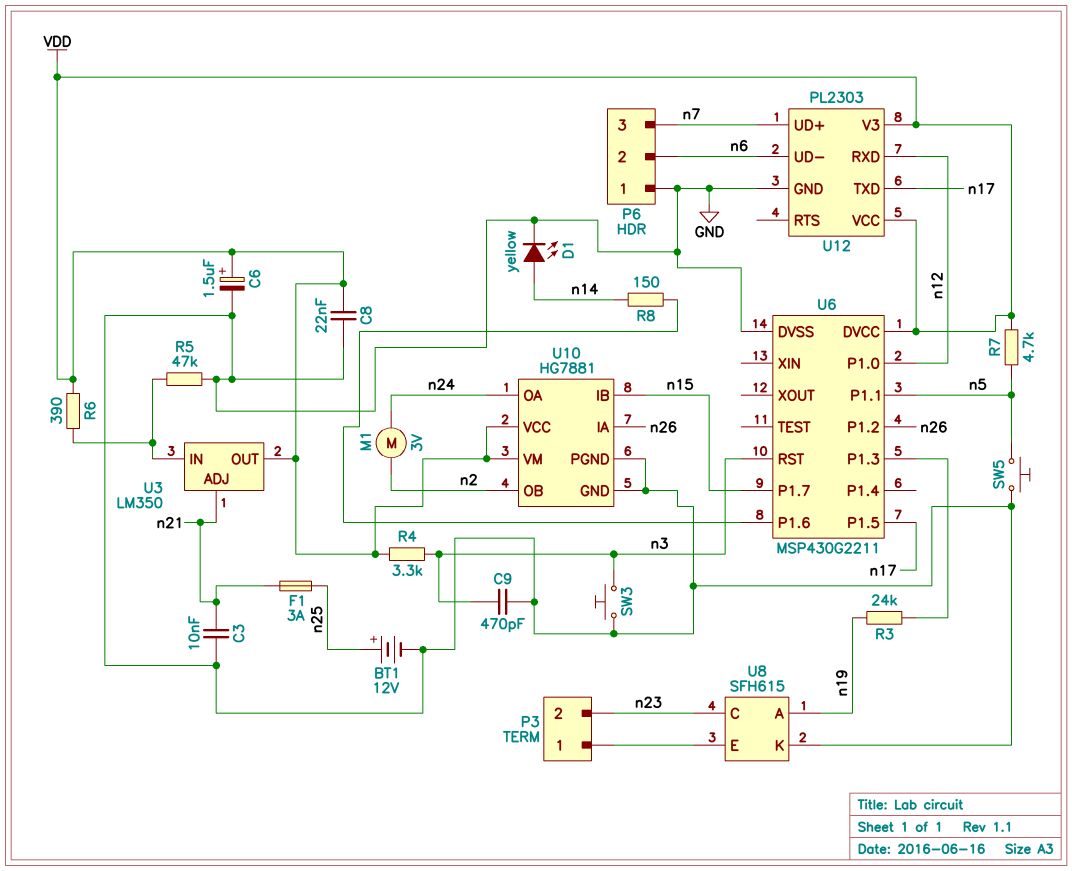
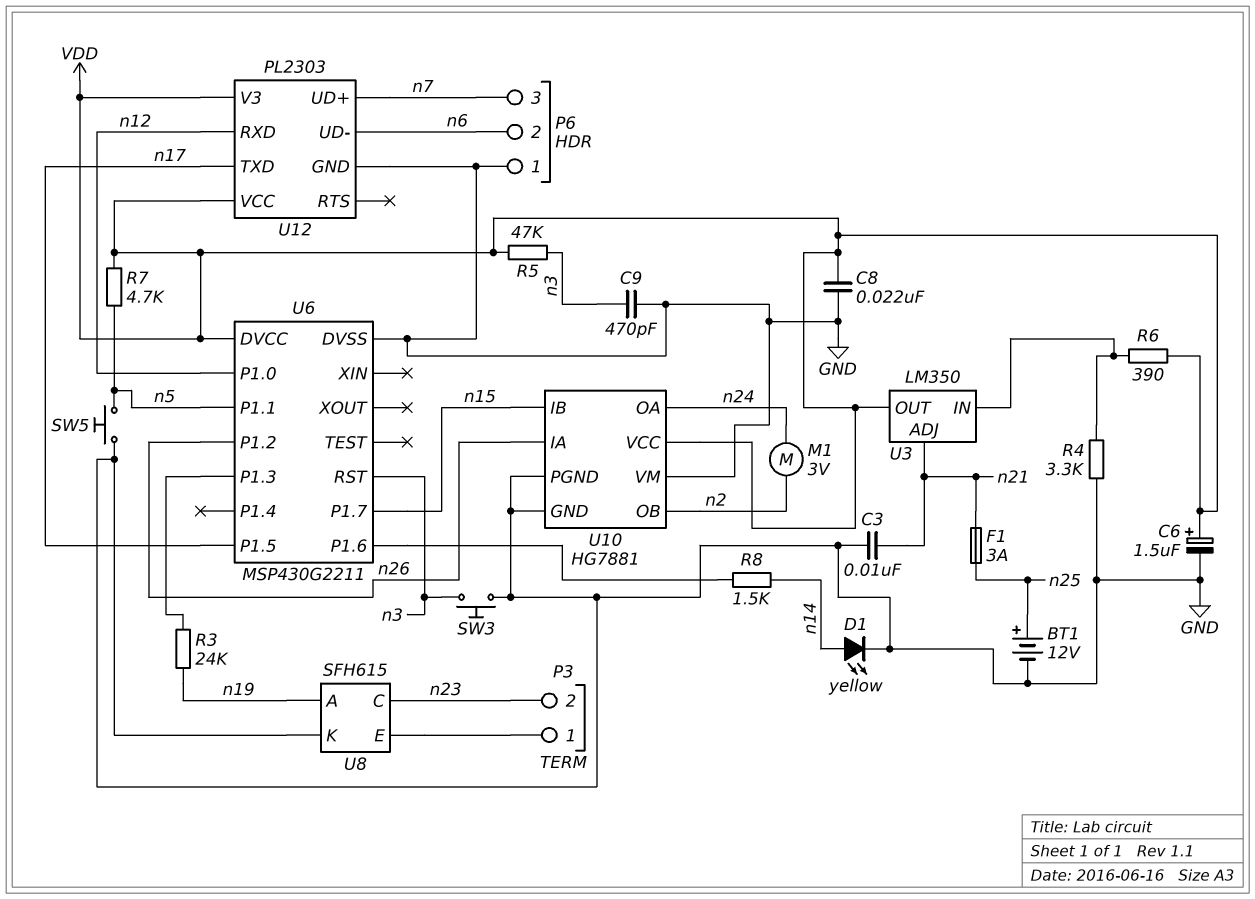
R4: 3.3k (VDD, n3) -> 3.3k (GND, U3/IN)
R5: 47k (GND, U3/IN) -> 47k (VDD, n3)
R8: 150 (U6/P1.6, n14) -> 1.5k (U6/P1.6, n14)
U10 pin VM: VDD -> GND

